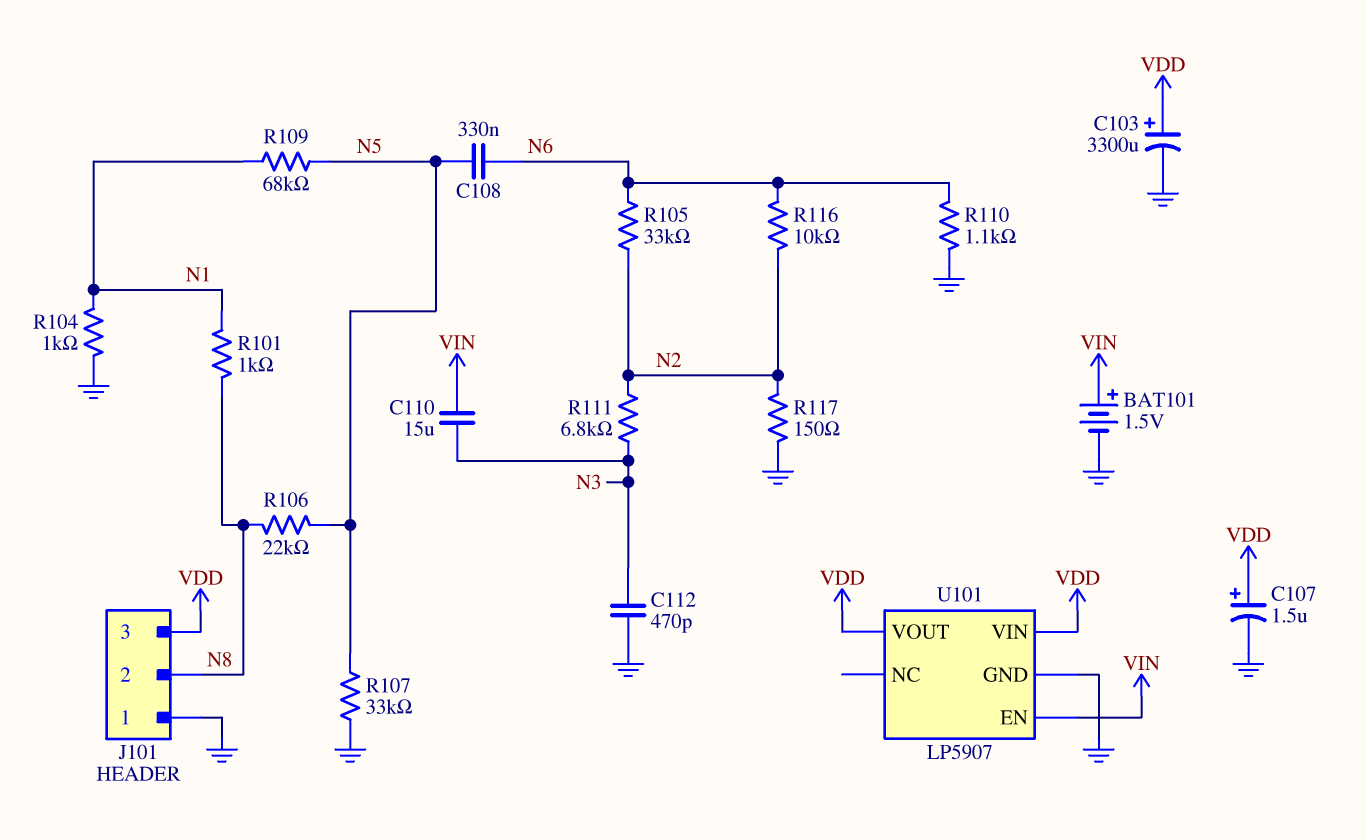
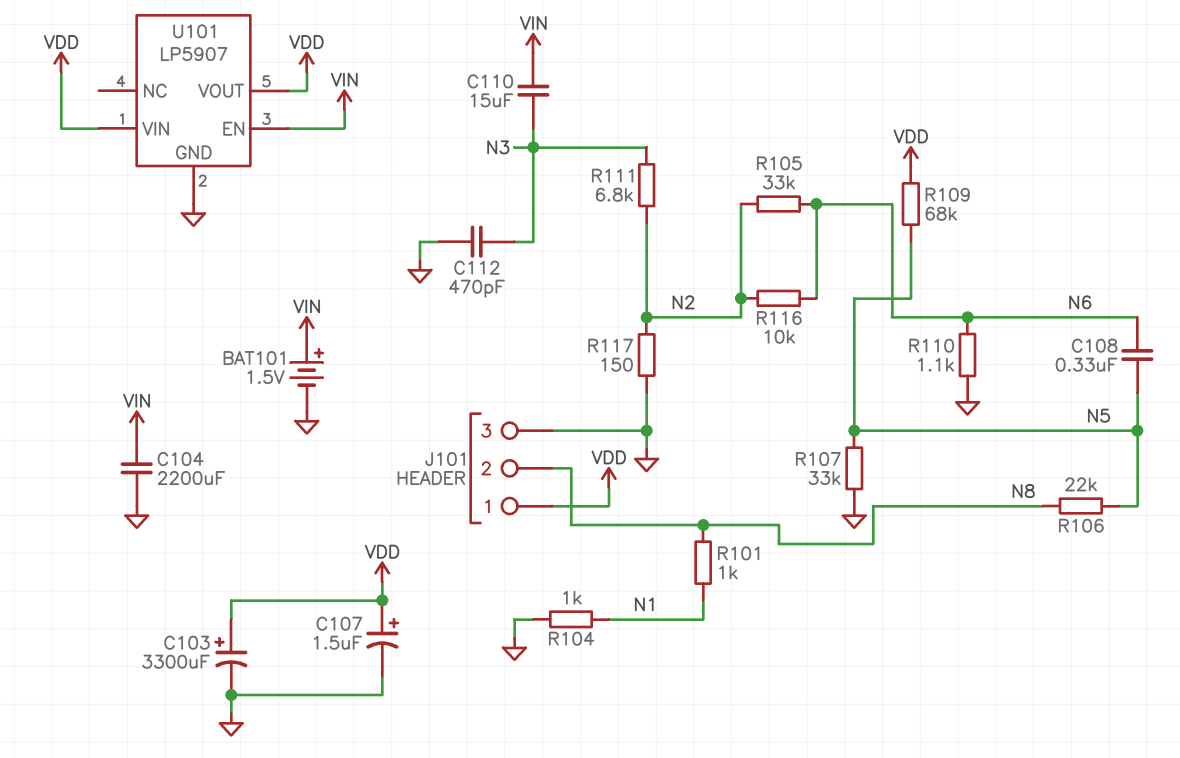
C104: none -> 2200uF (GND, VIN)
J101 pin 1: GND -> VDD
J101 pin 3: VDD -> GND
R109: 68k (N1, N5) -> 68k (N5, VDD)

